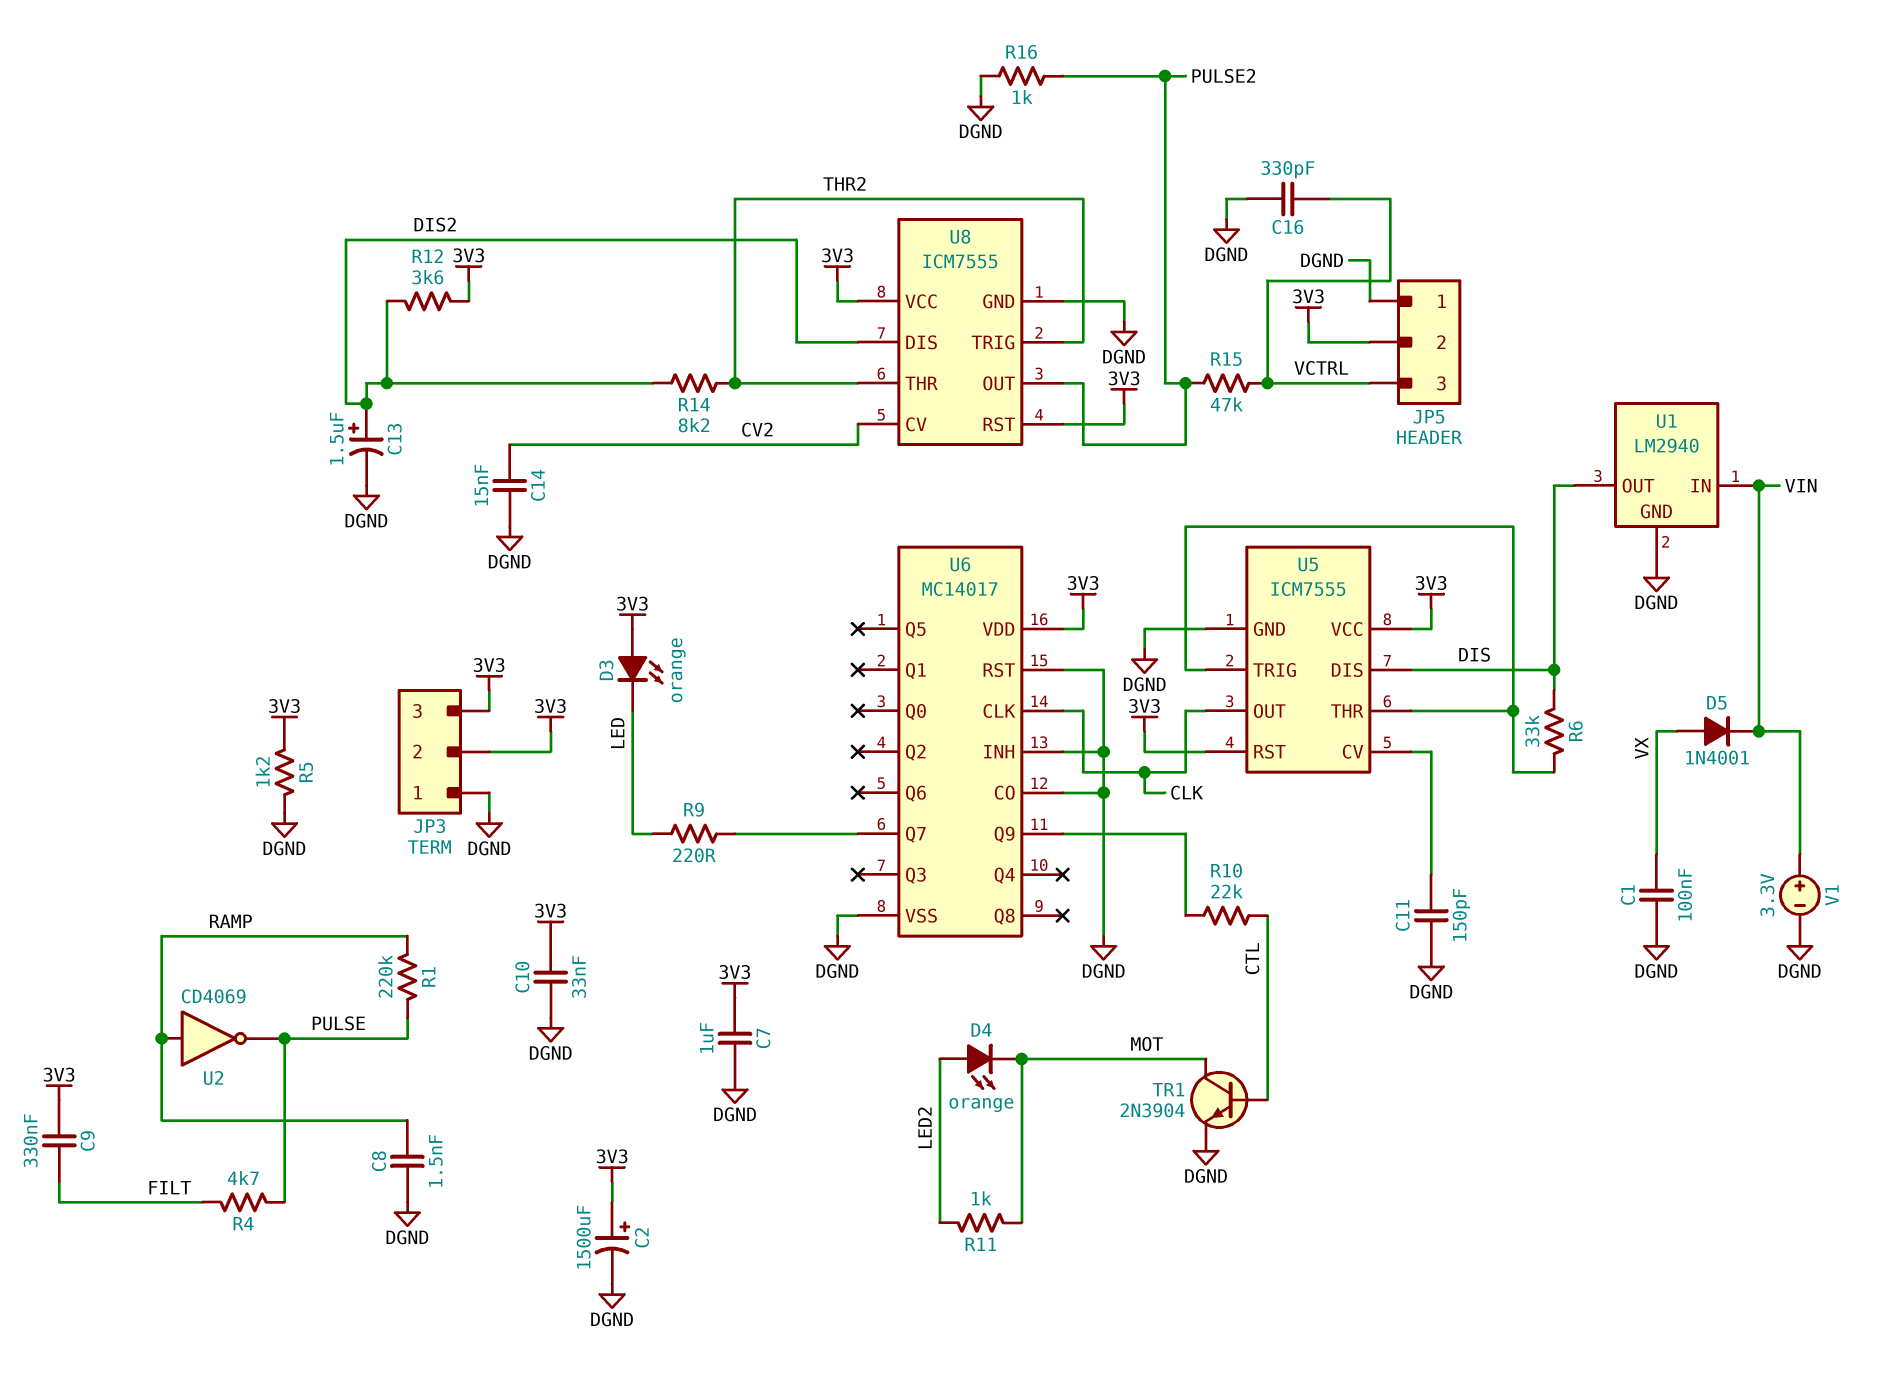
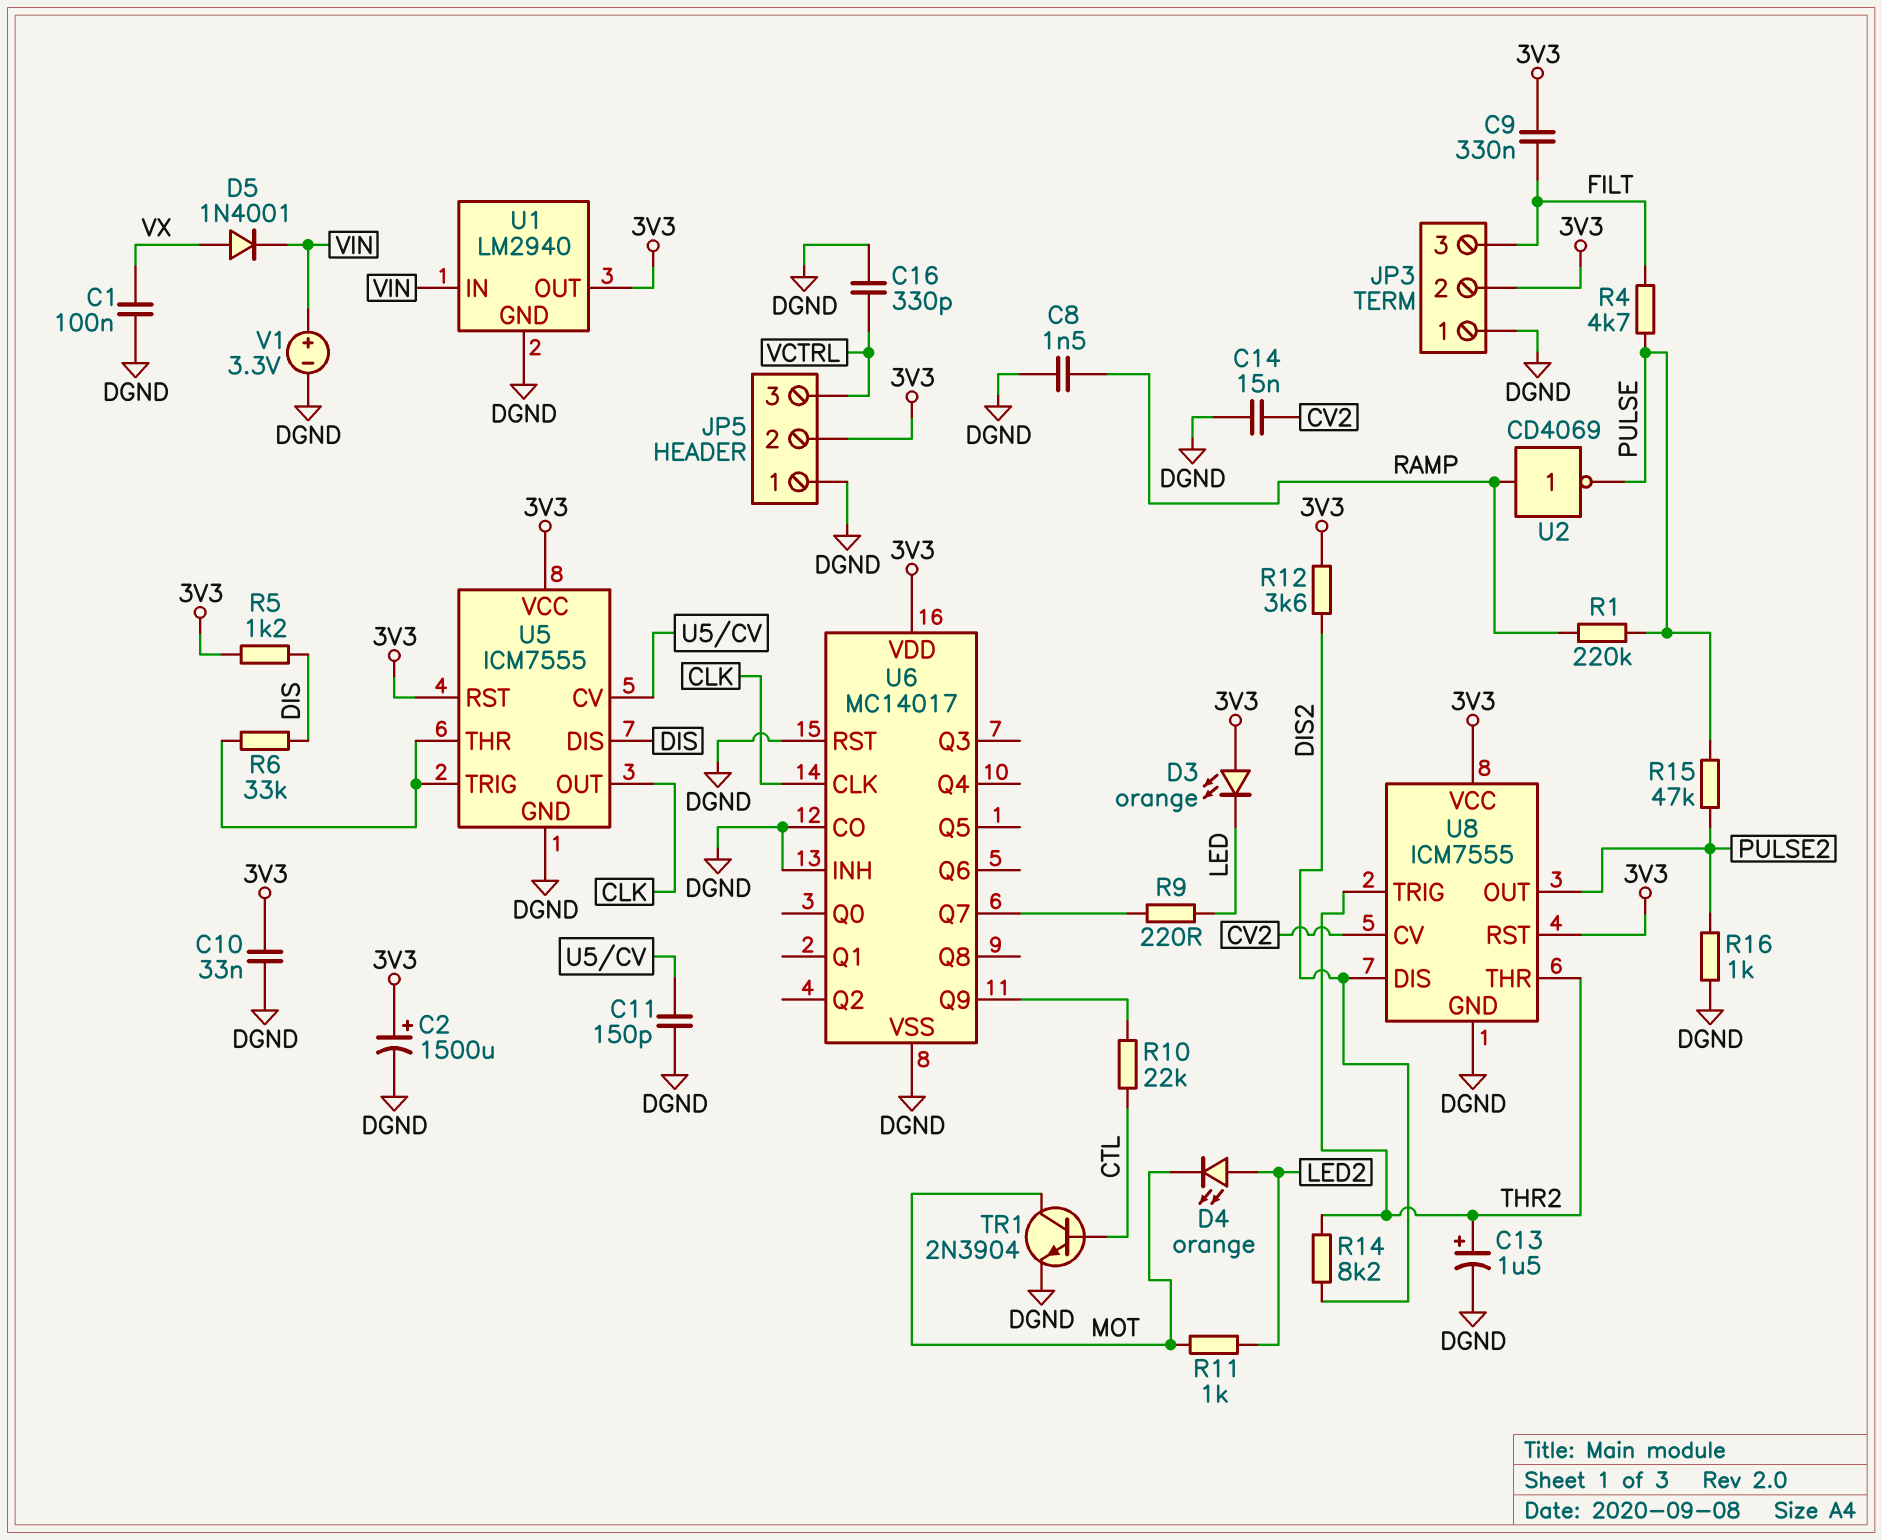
C7: 1uF (3V3, DGND) -> none
C13: 1.5uF (plus DIS2, minus DGND) -> 1.5uF (plus THR2, minus DGND)
JP3 pin 3: 3V3 -> FILT
R5: 1.2k (3V3, DGND) -> 1.2k (3V3, DIS)
R15: 47k (PULSE2, VCTRL) -> 47k (PULSE, PULSE2)
U1 pin OUT: DIS -> 3V3

